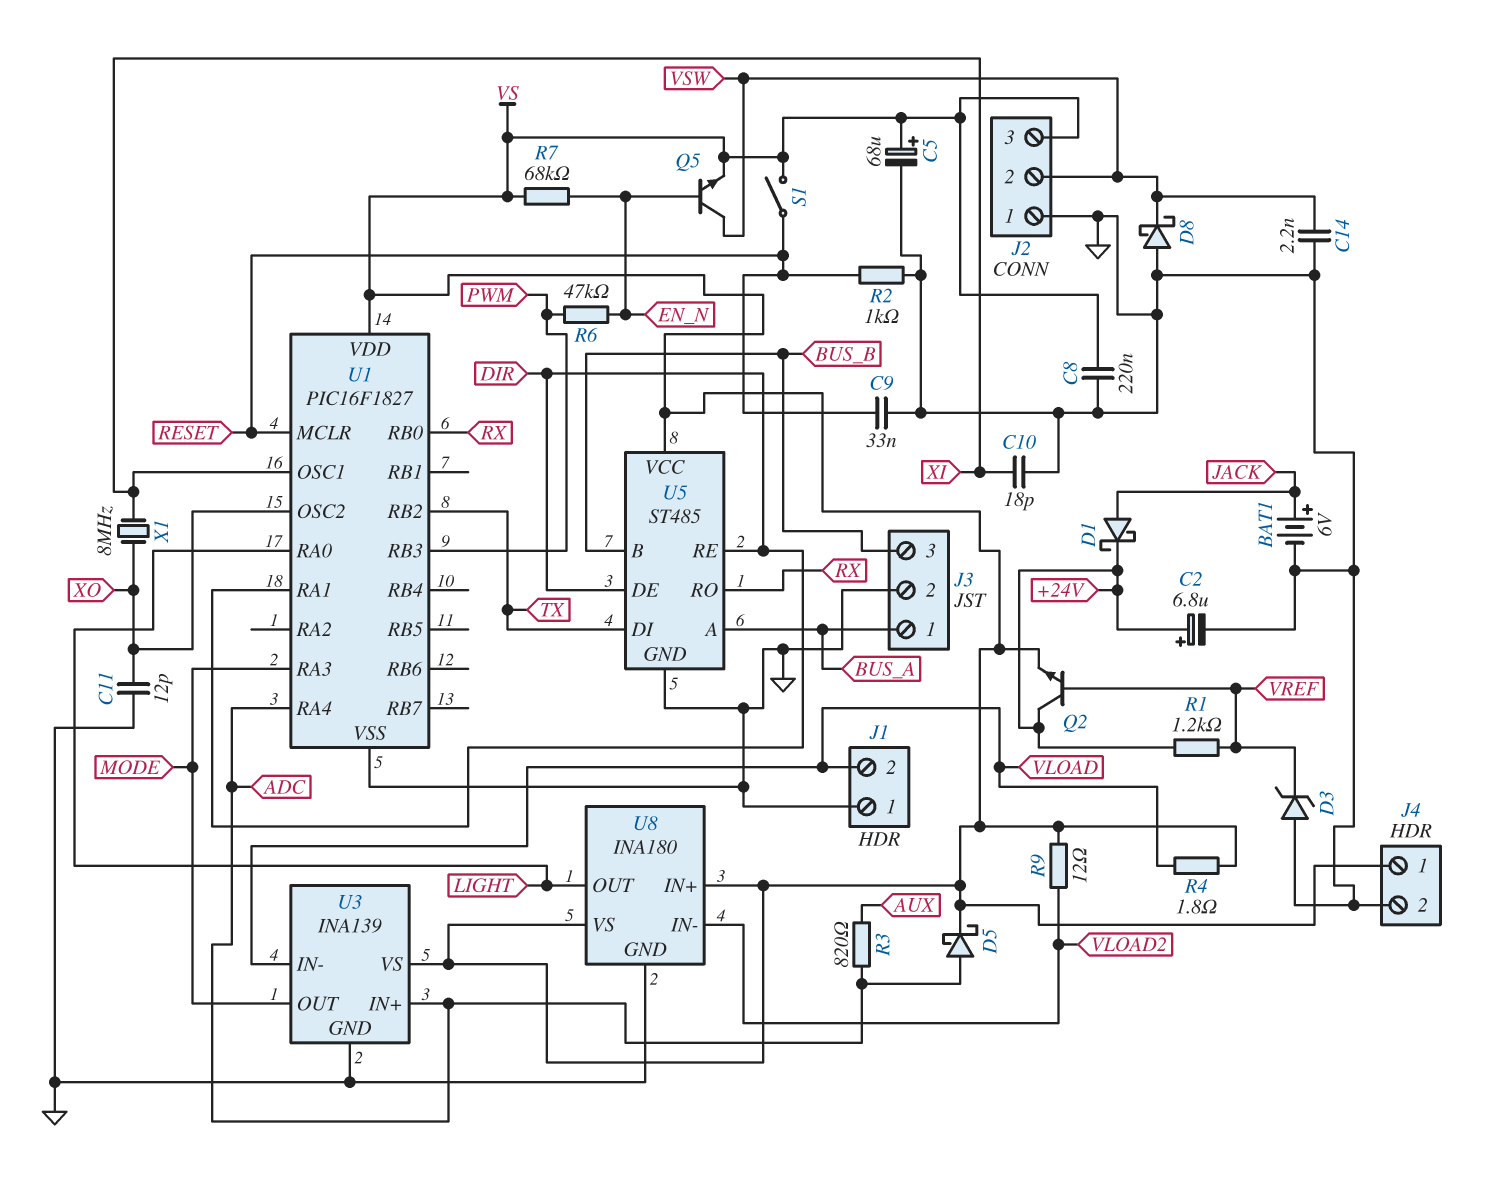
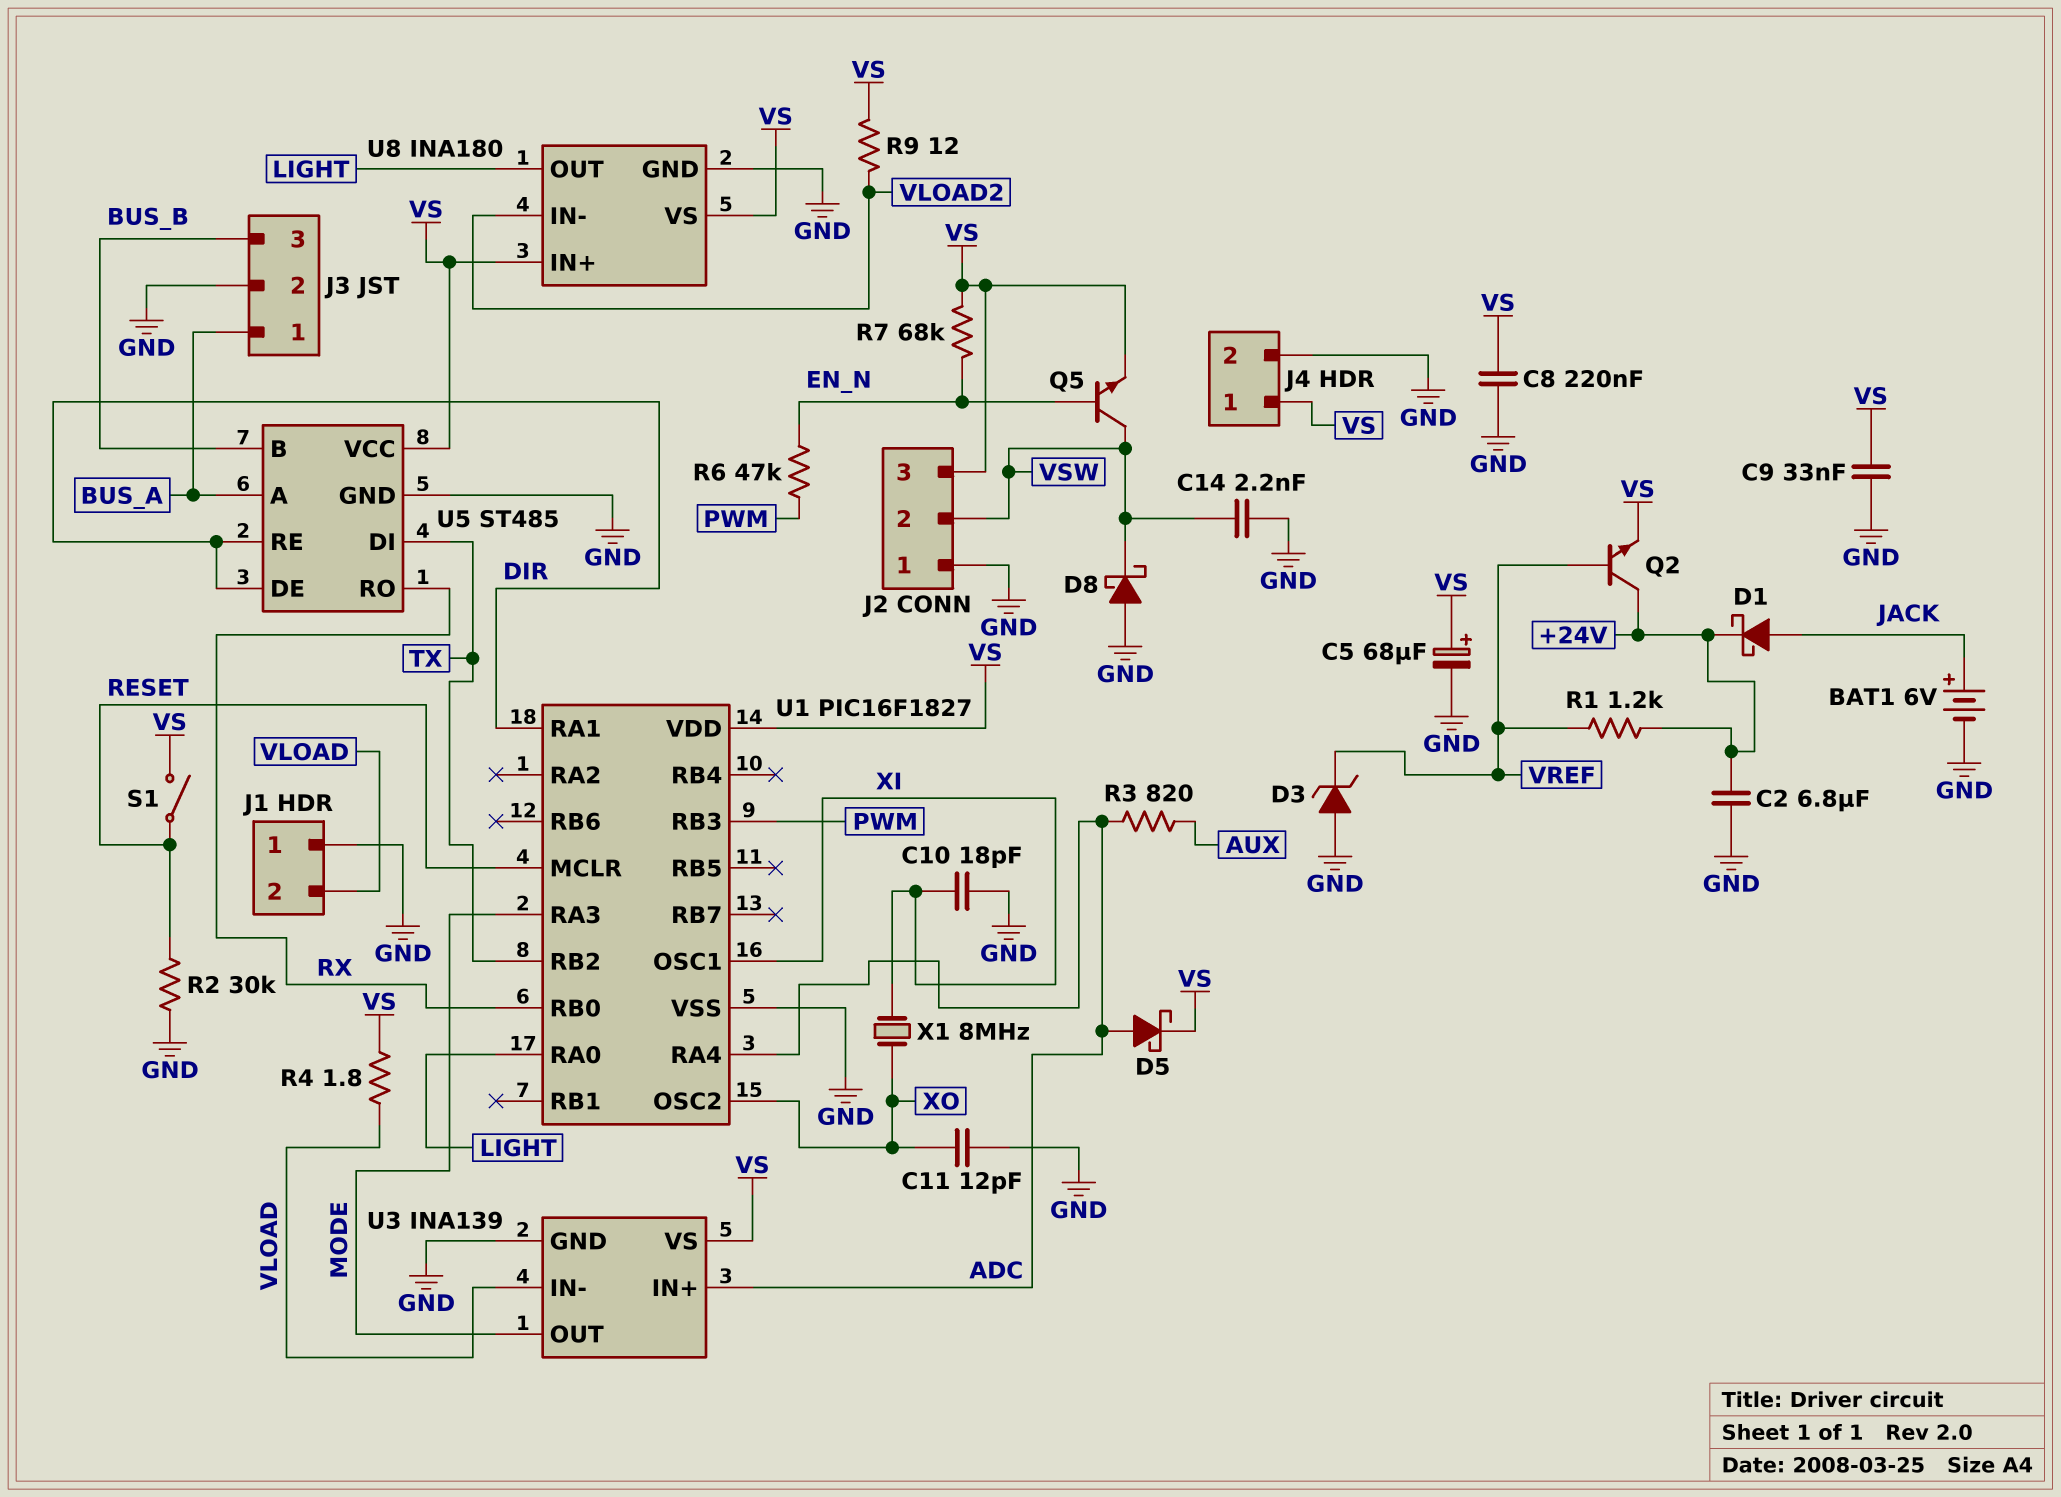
C2: 6.8uF (plus +24V, minus GND) -> 6.8uF (+24V, GND)
C9: 33nF (GND, RESET) -> 33nF (GND, VS)
R2: 1k (GND, RESET) -> 30k (GND, RESET)

